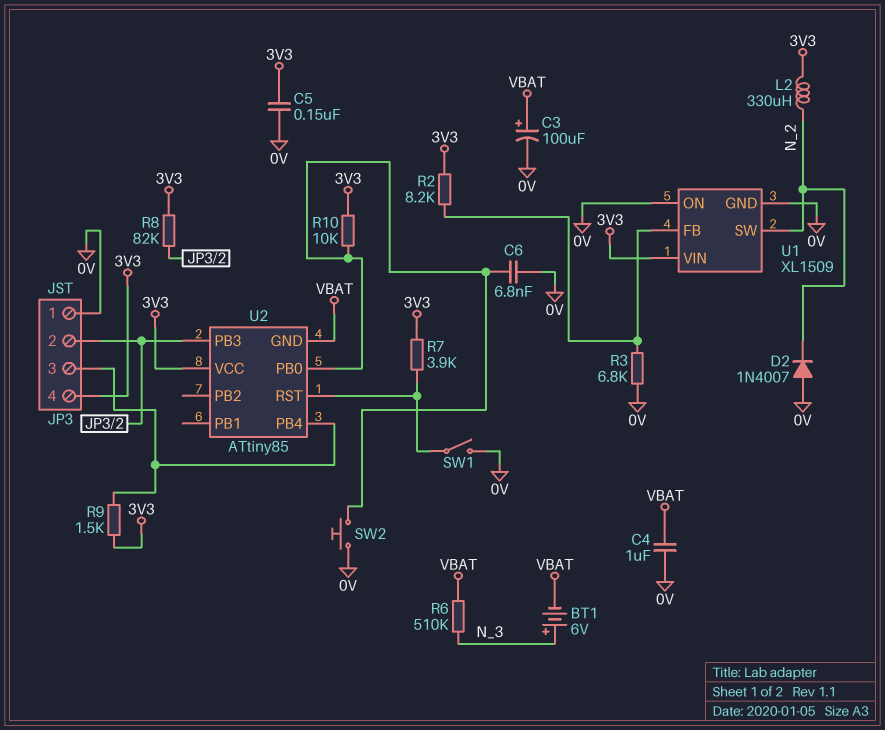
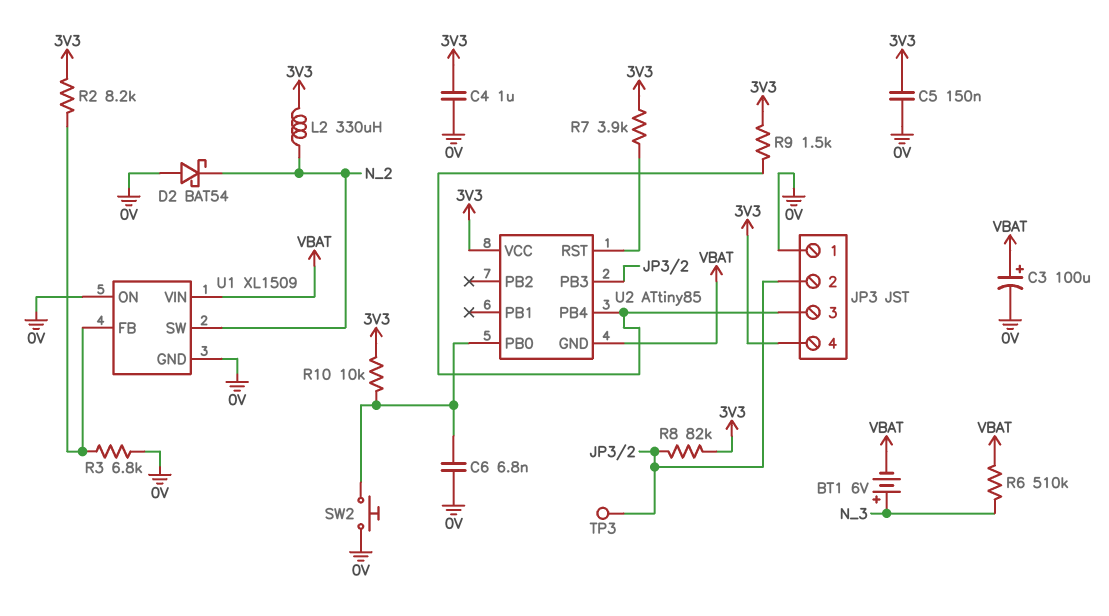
C4: 1uF (0V, VBAT) -> 1uF (0V, 3V3)
D2: diode 1N4007 (A 0V, K N_2) -> schottky BAT54 (A 0V, K N_2)
SW1: switch (0V, U2/RST) -> none
TP3: none -> test point (JP3/2)
U1 pin VIN: 3V3 -> VBAT

